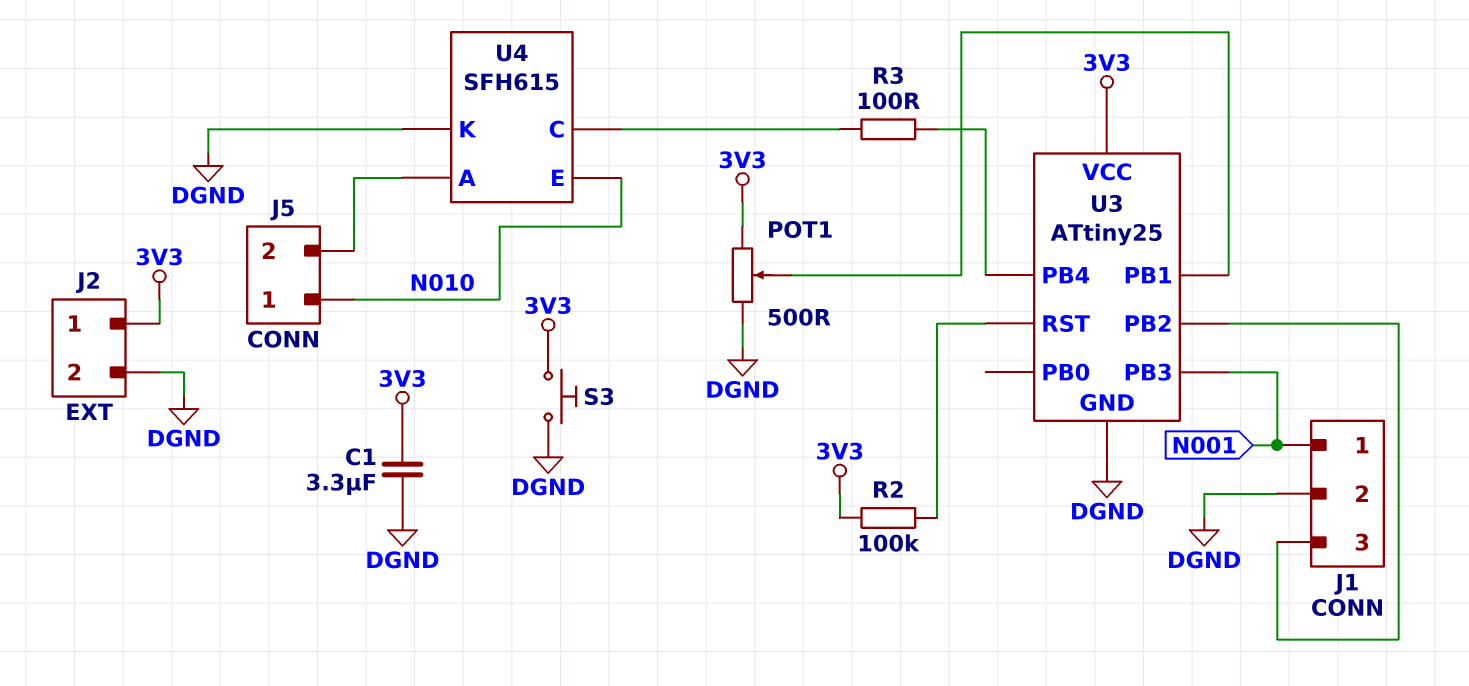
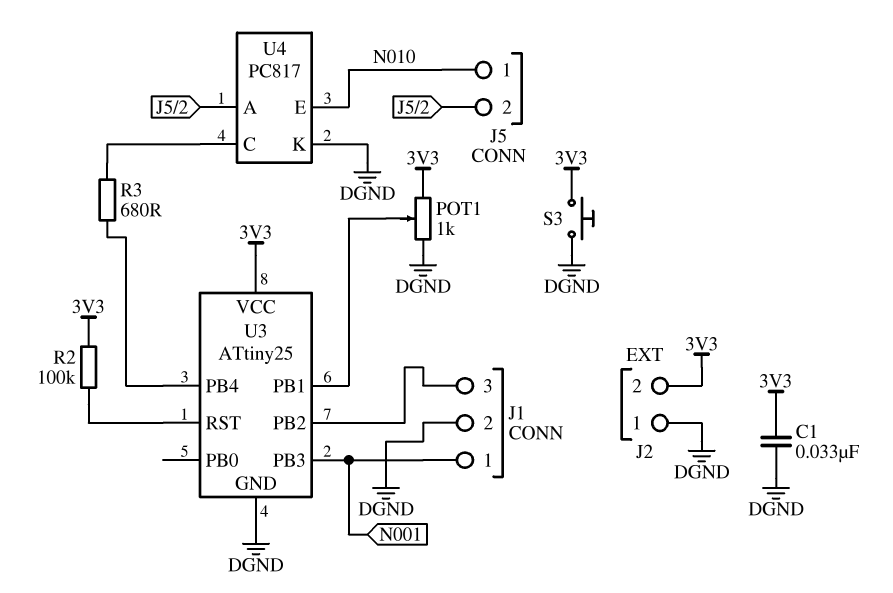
C1: 3.3uF (3V3, DGND) -> 33nF (3V3, DGND)
J2 pin 1: 3V3 -> DGND
J2 pin 2: DGND -> 3V3
POT1: 500 (3V3, DGND, wiper U3/PB1) -> 1k (3V3, DGND, wiper U3/PB1)
R3: 100 (U3/PB4, U4/C) -> 680 (U3/PB4, U4/C)
U4: SFH615 -> PC817

